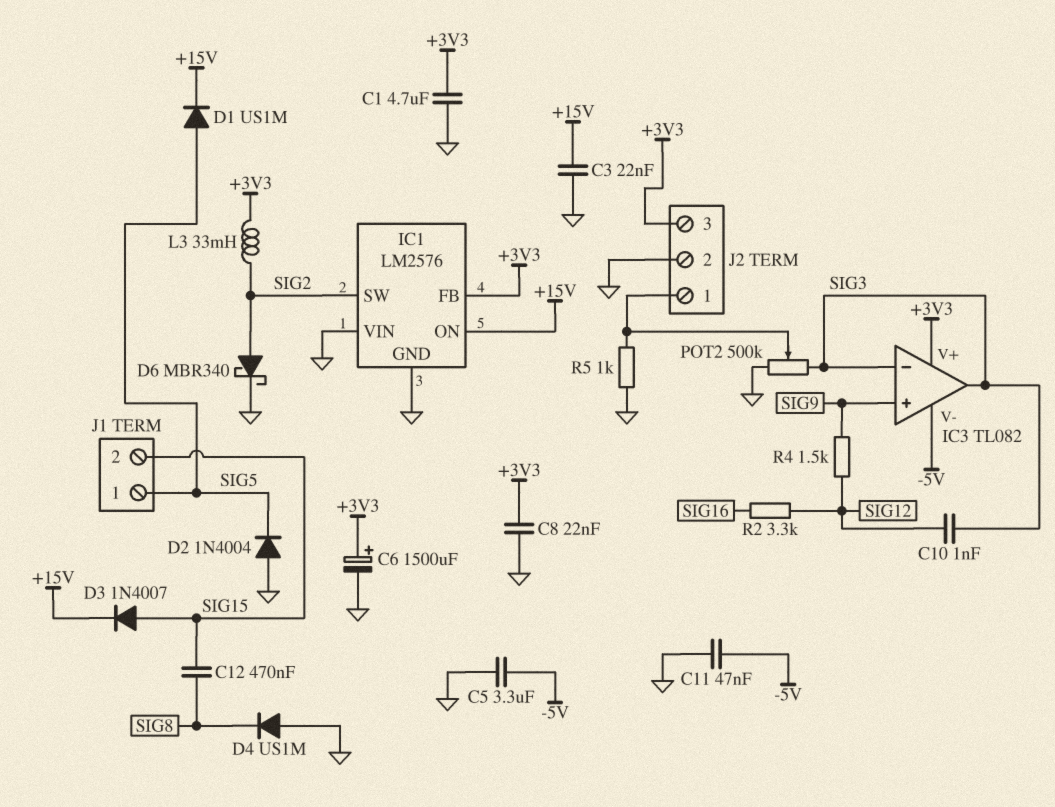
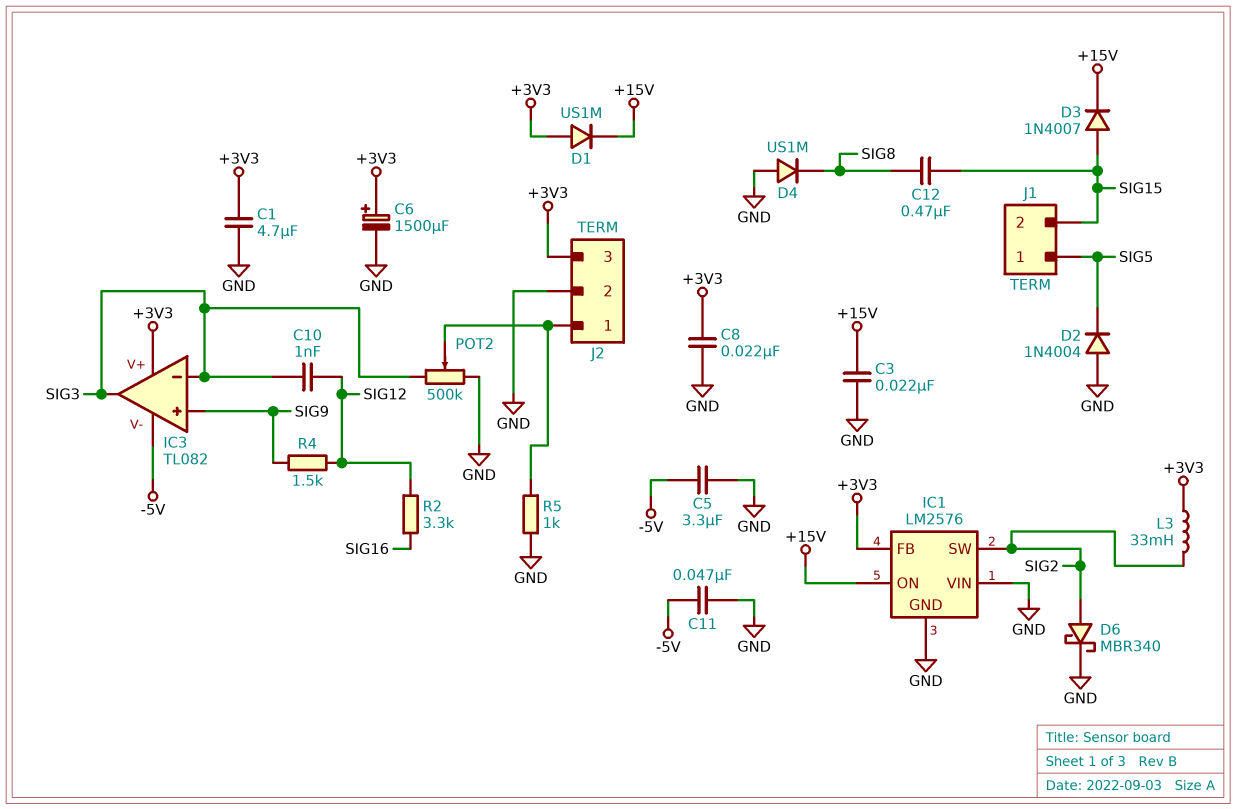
D1: diode US1M (A SIG5, K +15V) -> diode US1M (A +3V3, K +15V)

